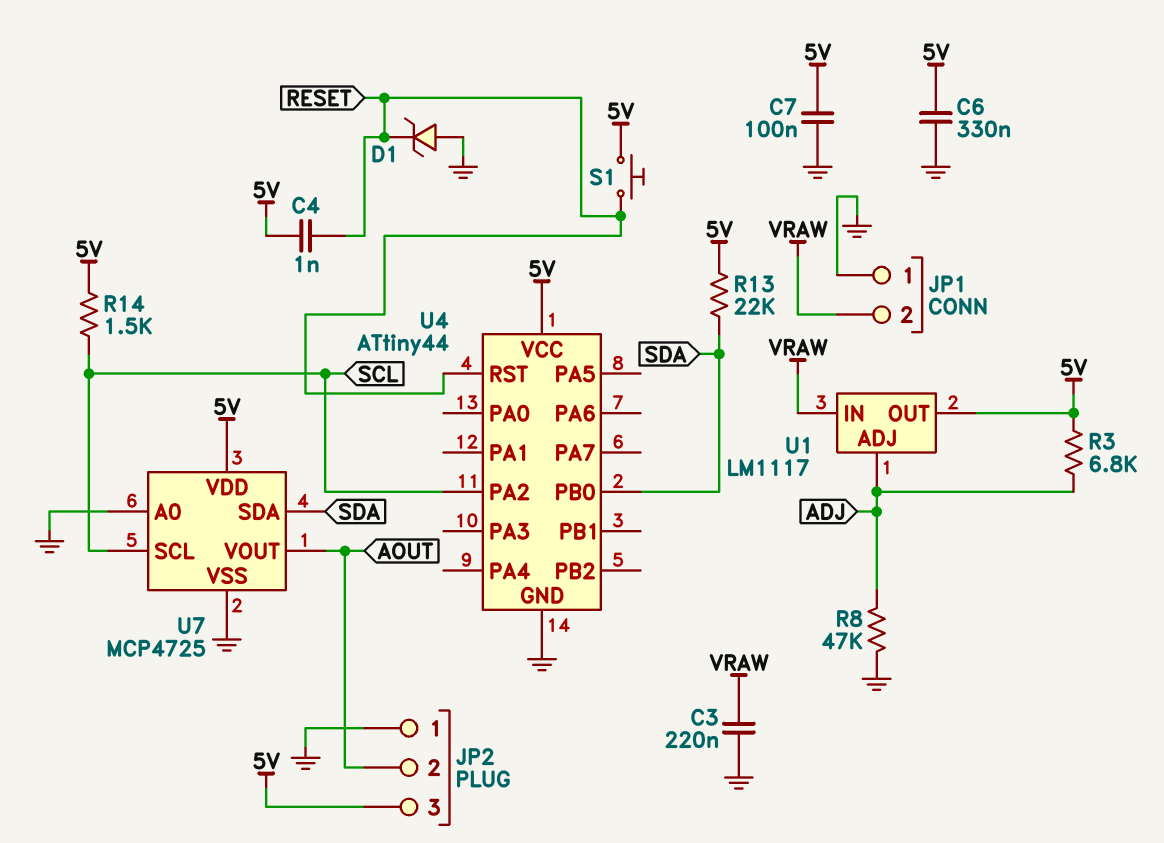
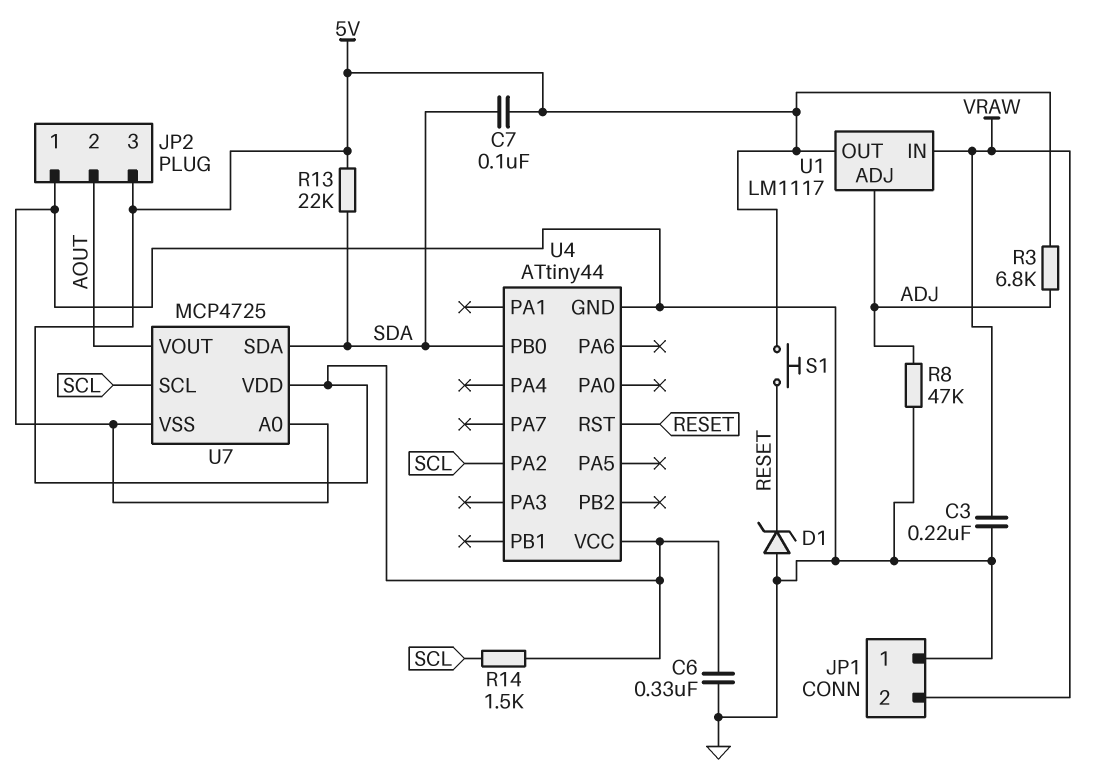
C4: 1nF (5V, RESET) -> none
C7: 100nF (5V, GND) -> 100nF (5V, SDA)

